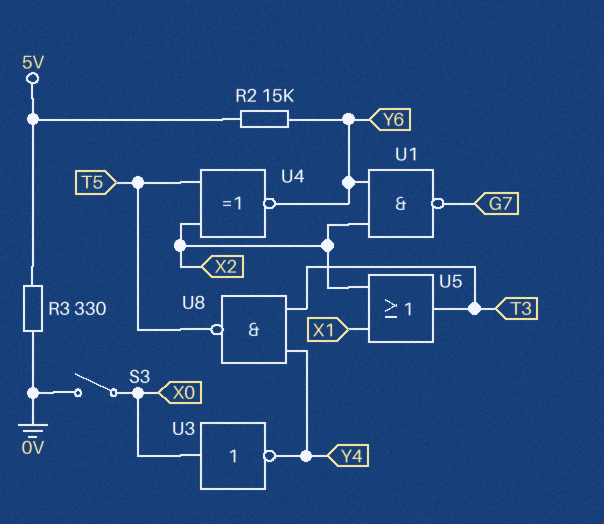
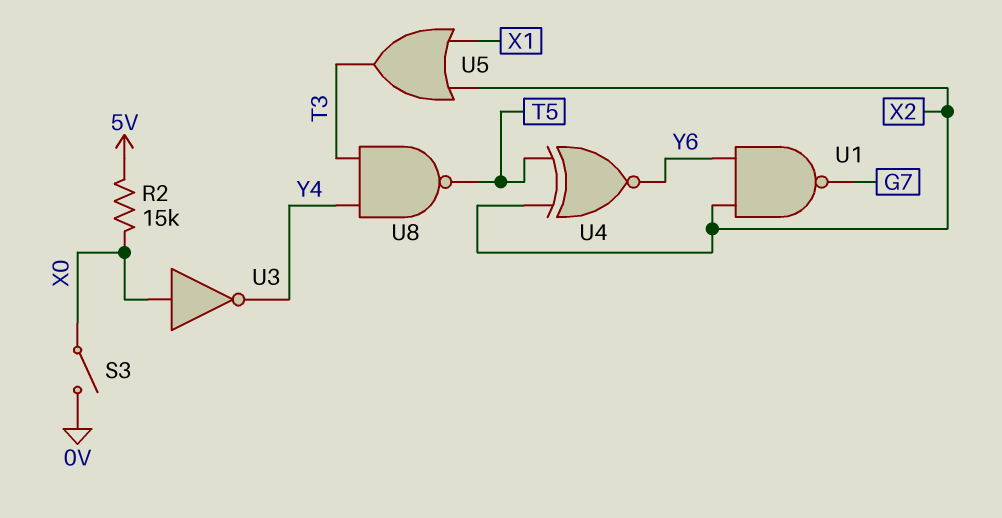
R2: 15k (5V, Y6) -> 15k (5V, X0)
R3: 330 (0V, 5V) -> none

